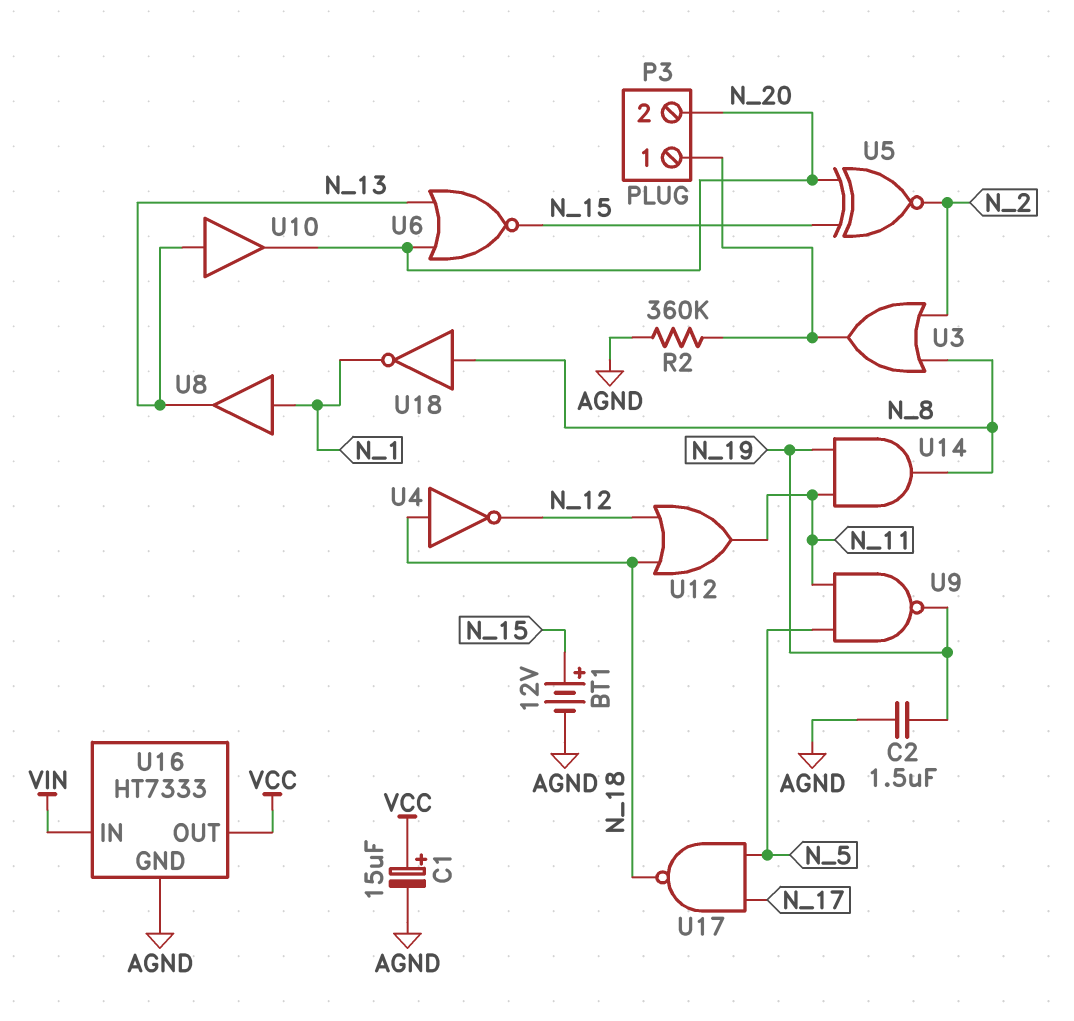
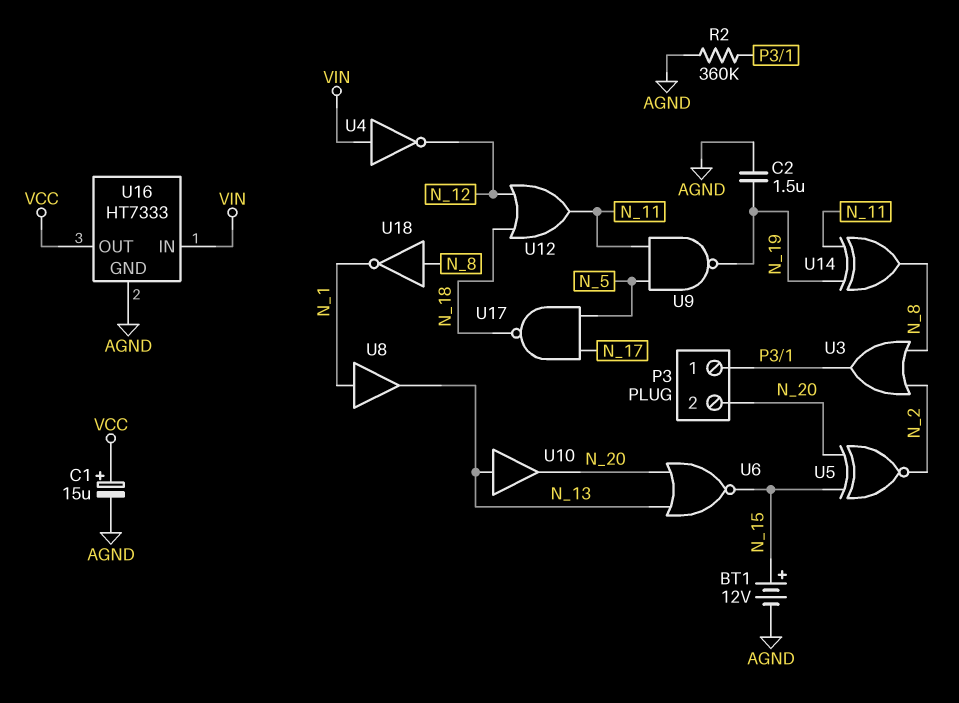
U4: NOT (in N_18, out N_12) -> NOT (in VIN, out N_12)
U14: AND (in N_11, in N_19, out N_8) -> XOR (in N_11, in N_19, out N_8)

